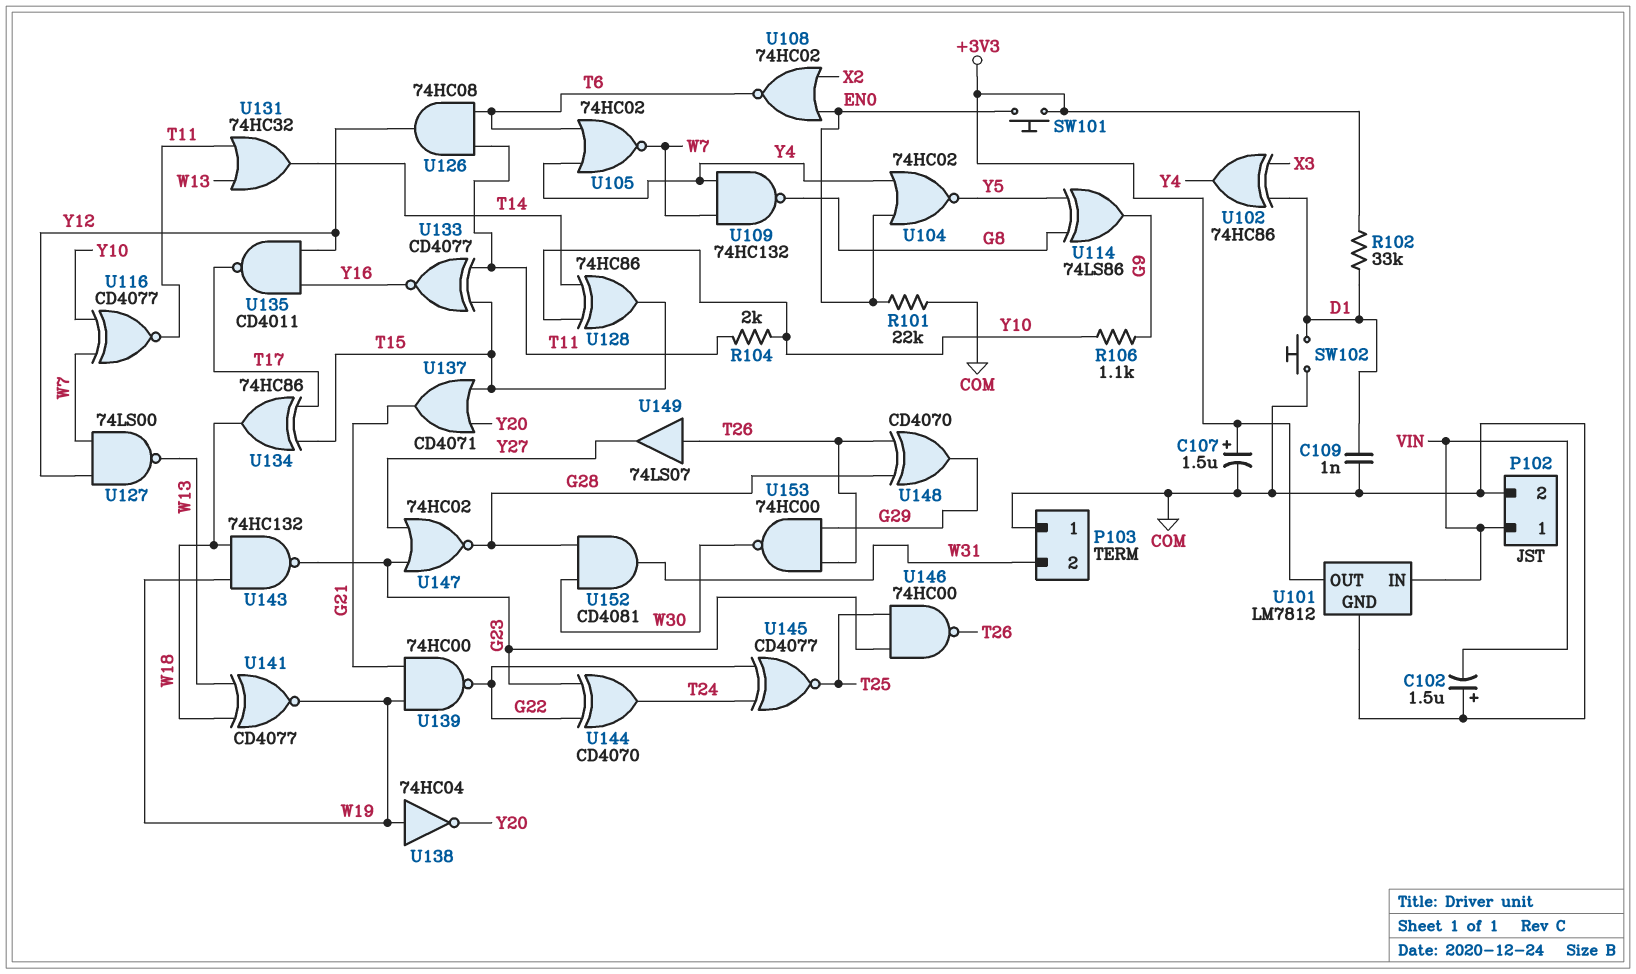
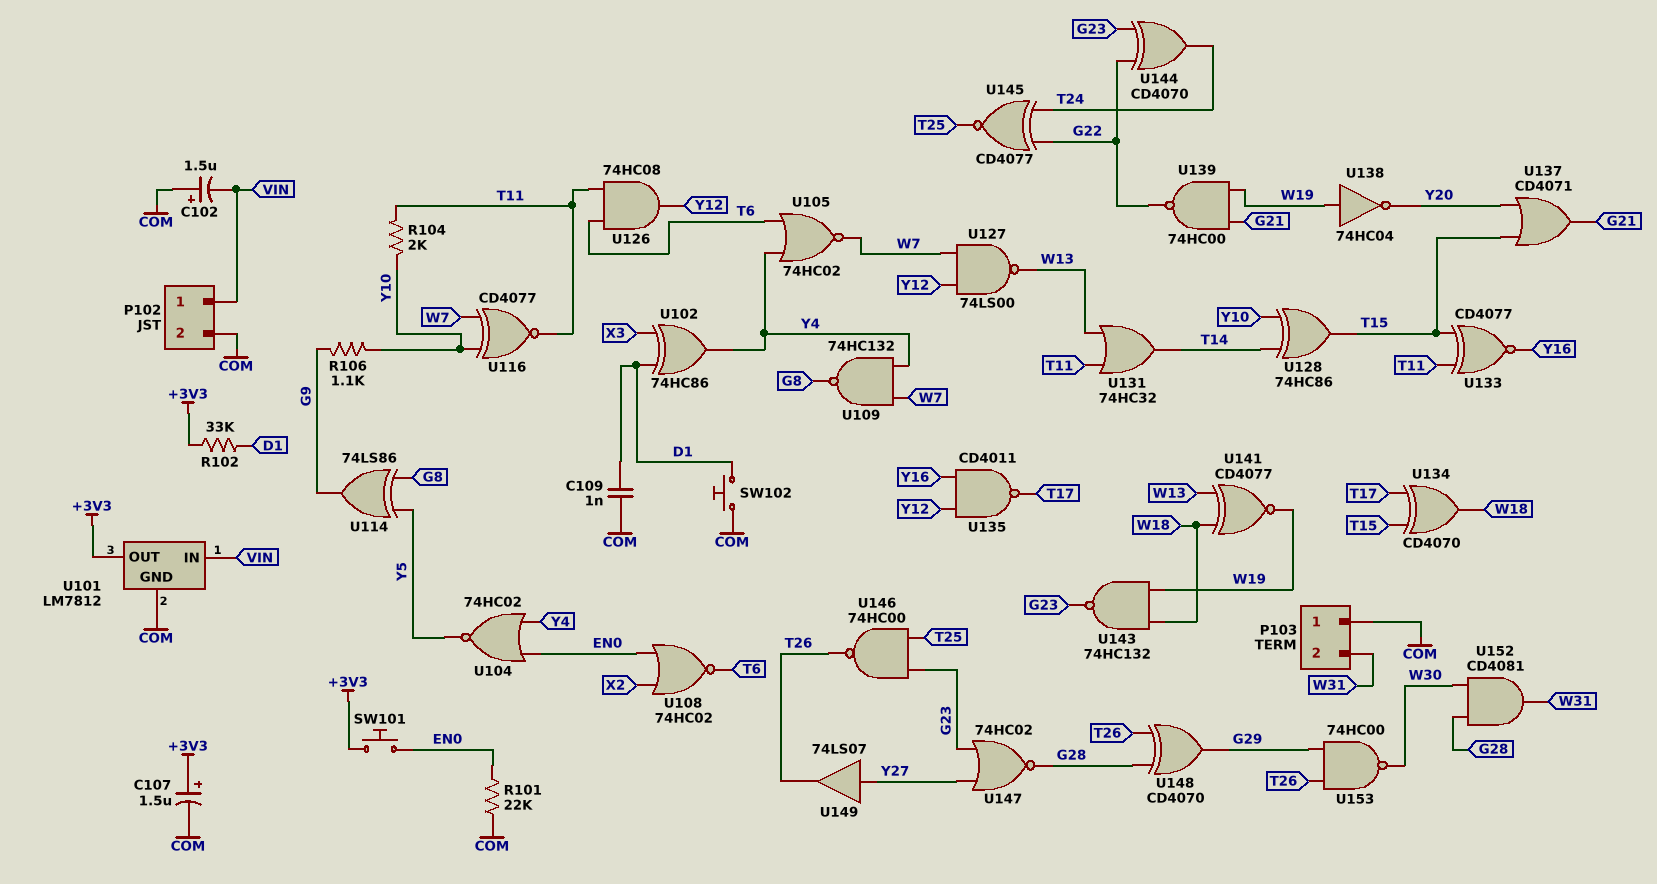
U134: XOR 74HC86 (in T15, in T17, out W18) -> XOR CD4070 (in T15, in T17, out W18)
U149: buffer 74LS07 (in T26, out Y27) -> buffer 74LS07 (in Y27, out T26)

